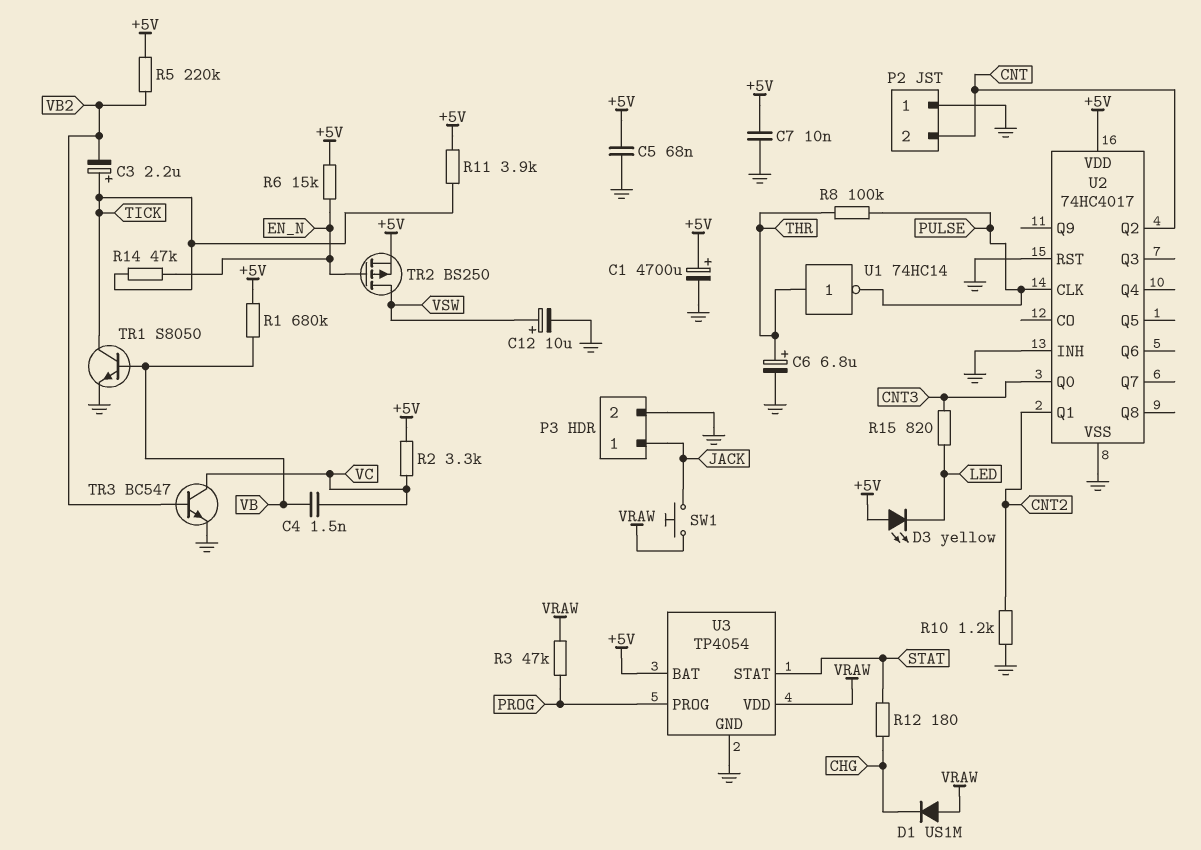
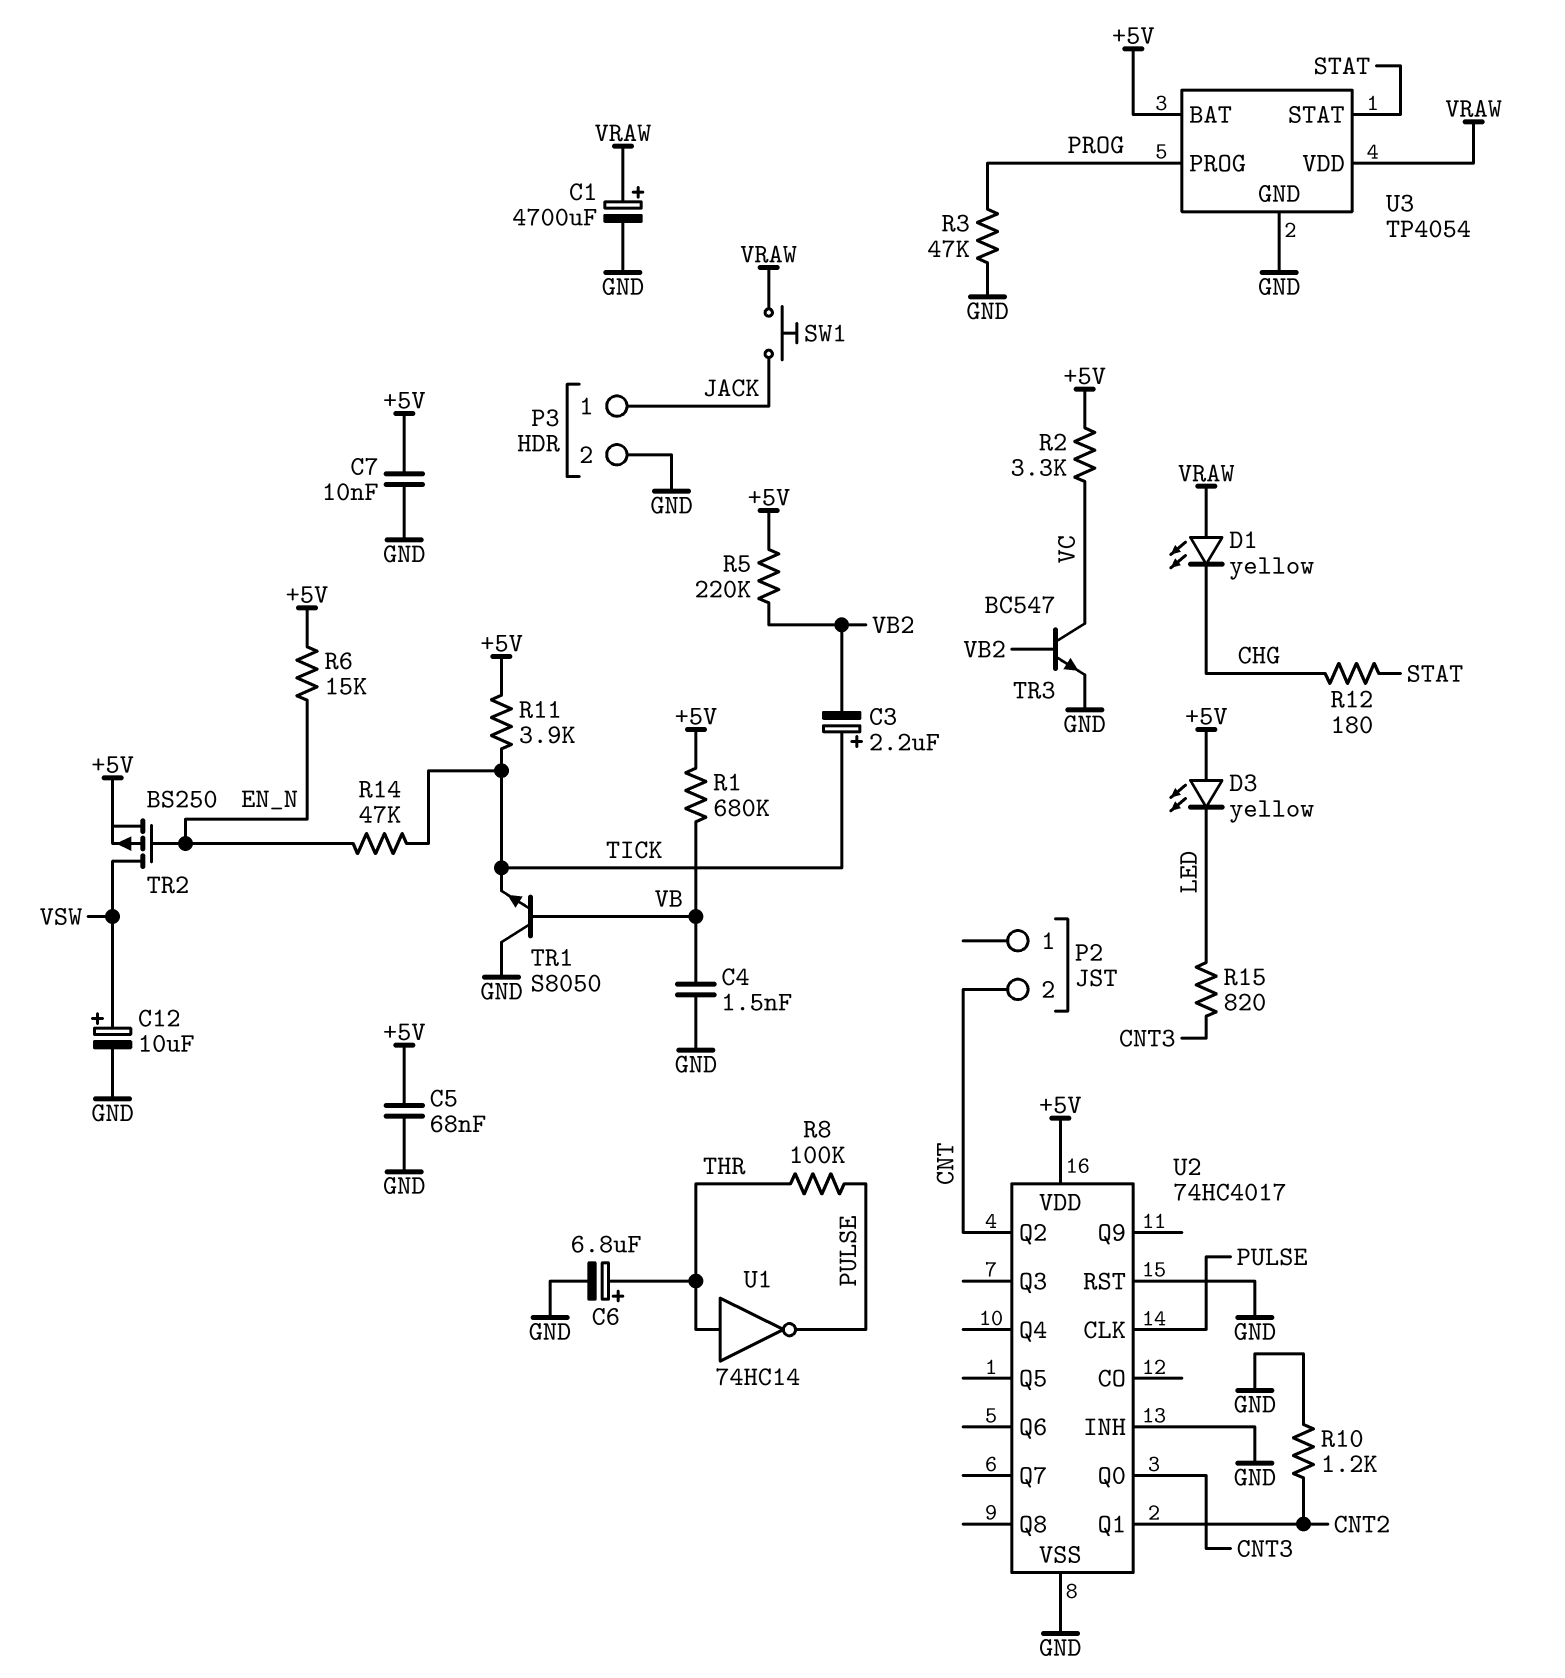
C1: 4700uF (plus +5V, minus GND) -> 4700uF (plus VRAW, minus GND)
C4: 1.5nF (VB, VC) -> 1.5nF (GND, VB)
D1: diode US1M (A VRAW, K CHG) -> LED yellow (A VRAW, K CHG)
P2 pin 1: GND -> none
R3: 47k (PROG, VRAW) -> 47k (GND, PROG)
TR1: NPN S8050 (B VB, C TICK, E GND) -> NPN S8050 (B VB, C GND, E TICK)

